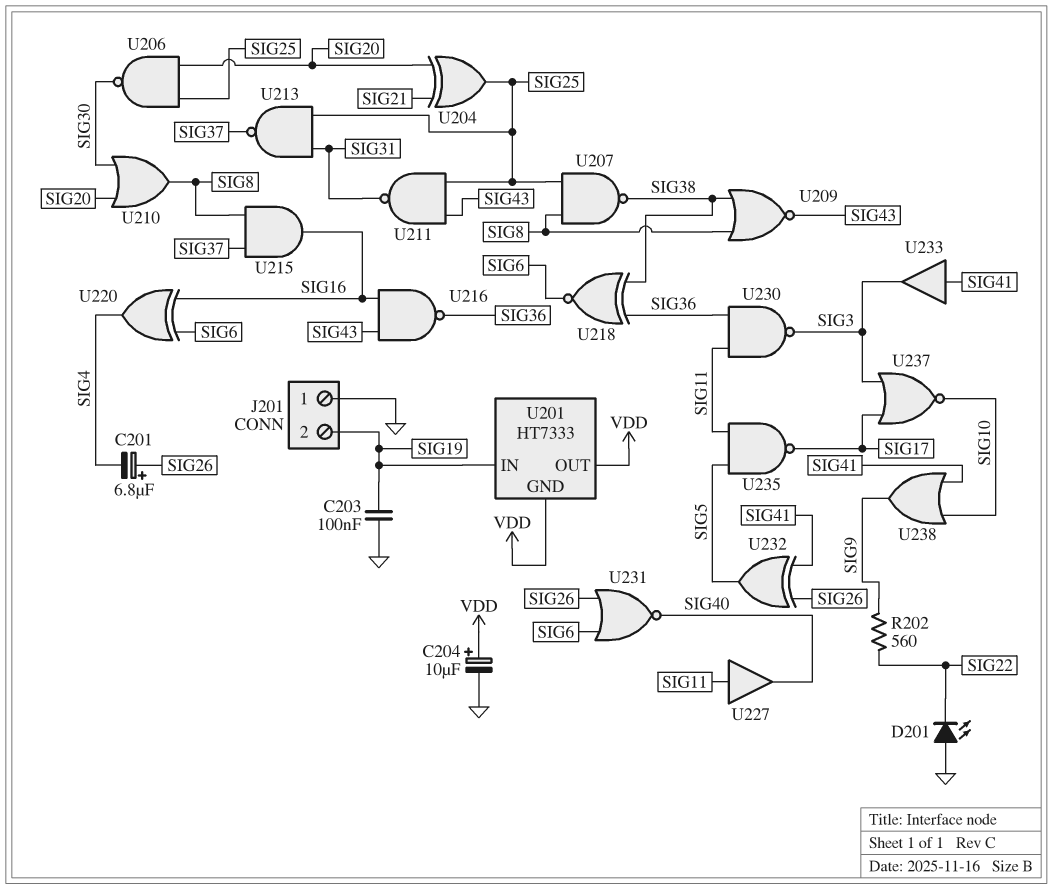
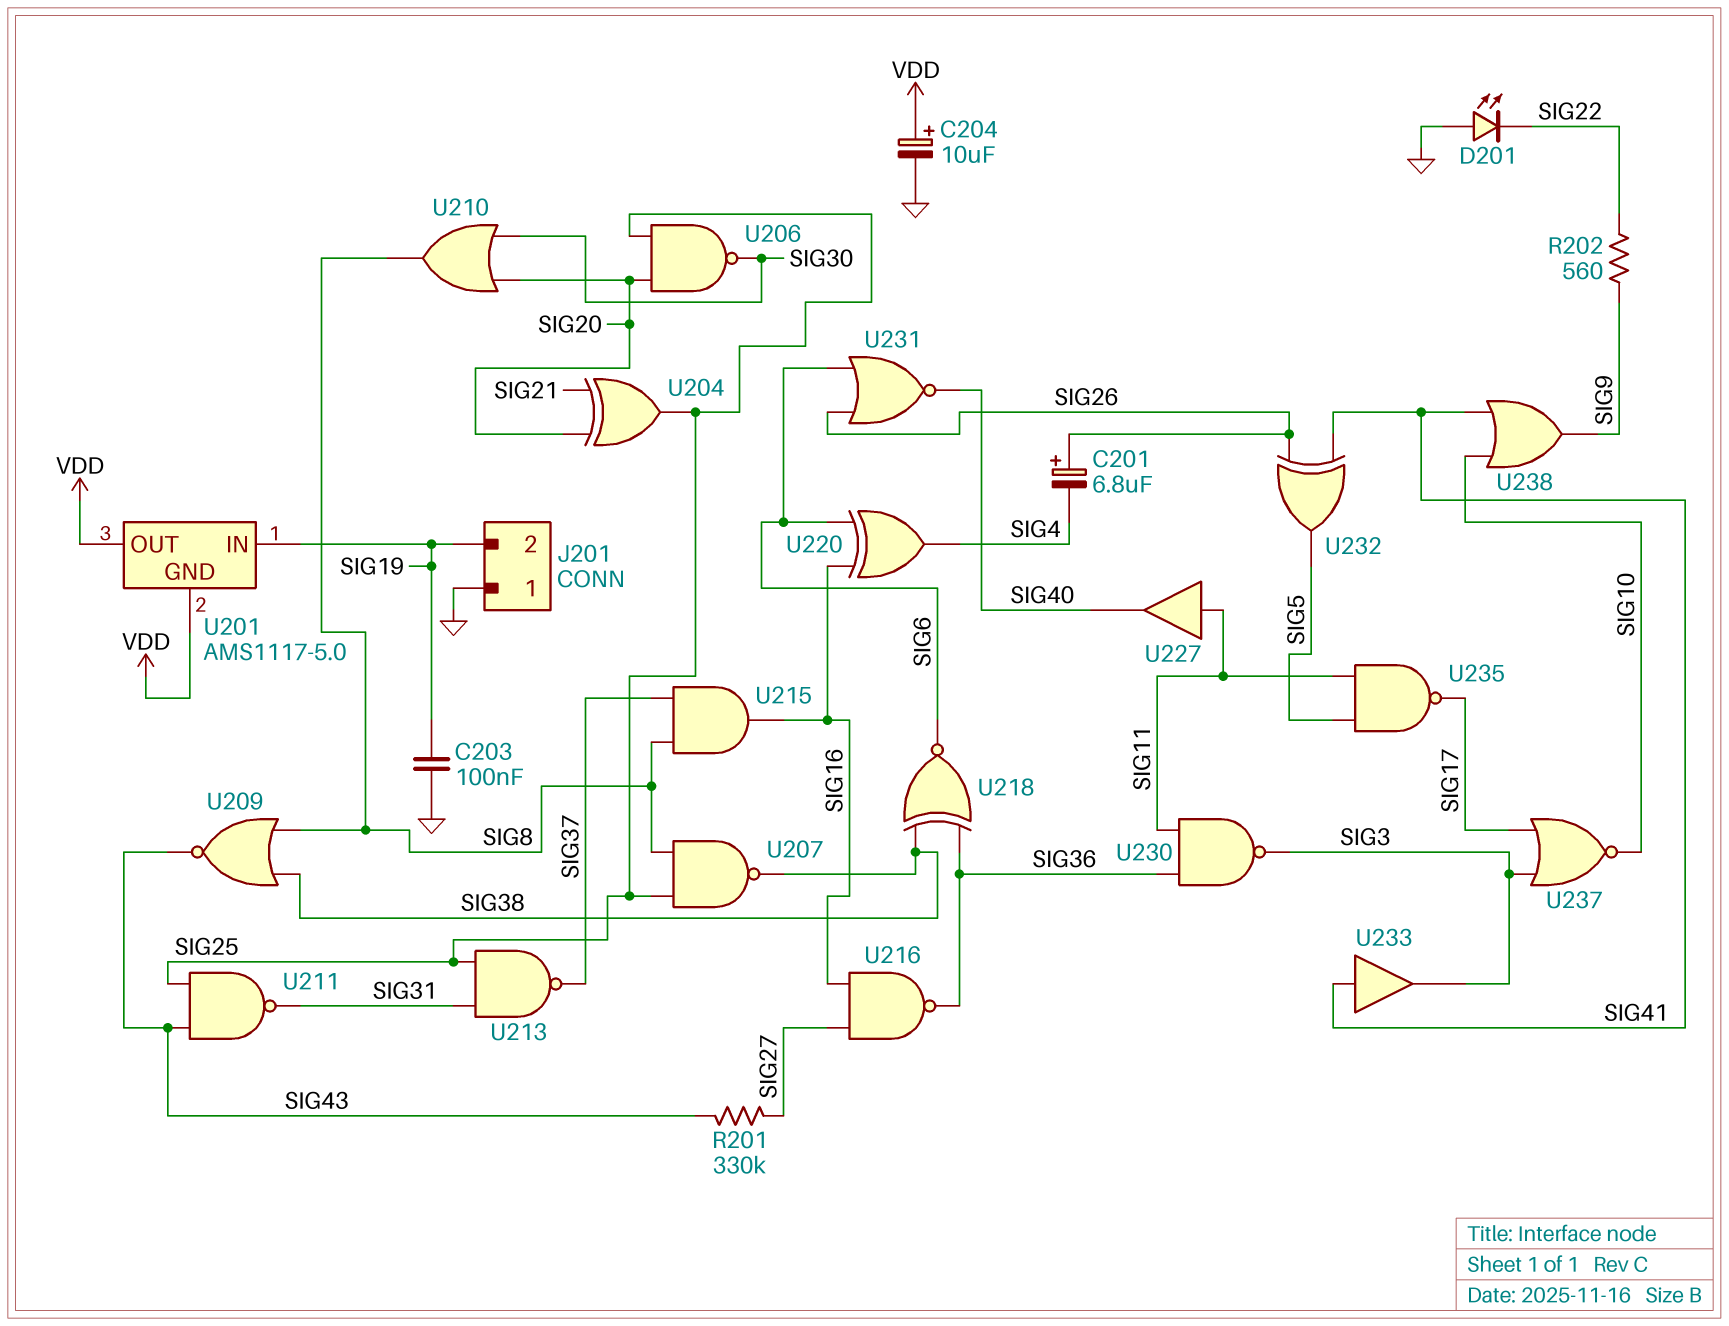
R201: none -> 330k (SIG27, SIG43)
U201: HT7333 -> AMS1117-5.0
U216: NAND (in SIG16, in SIG43, out SIG36) -> NAND (in SIG16, in SIG27, out SIG36)

